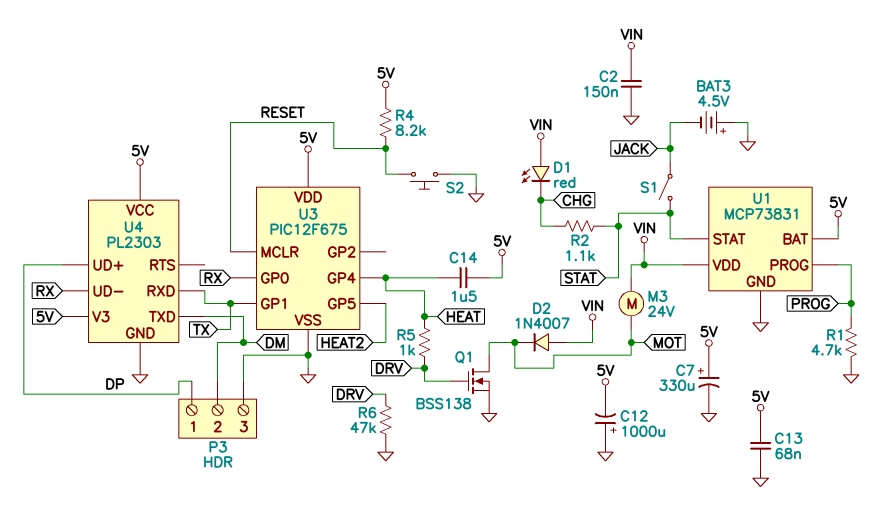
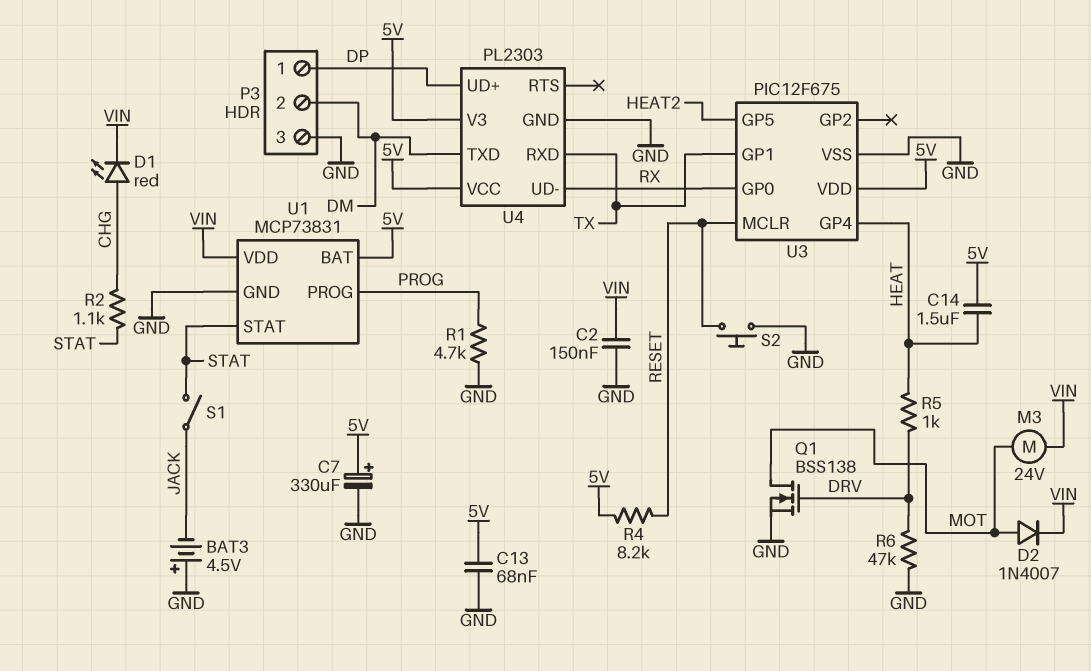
C12: 1000uF (plus GND, minus 5V) -> none
D1: LED red (A VIN, K CHG) -> LED red (A CHG, K VIN)
D2: diode 1N4007 (A VIN, K MOT) -> diode 1N4007 (A MOT, K VIN)

